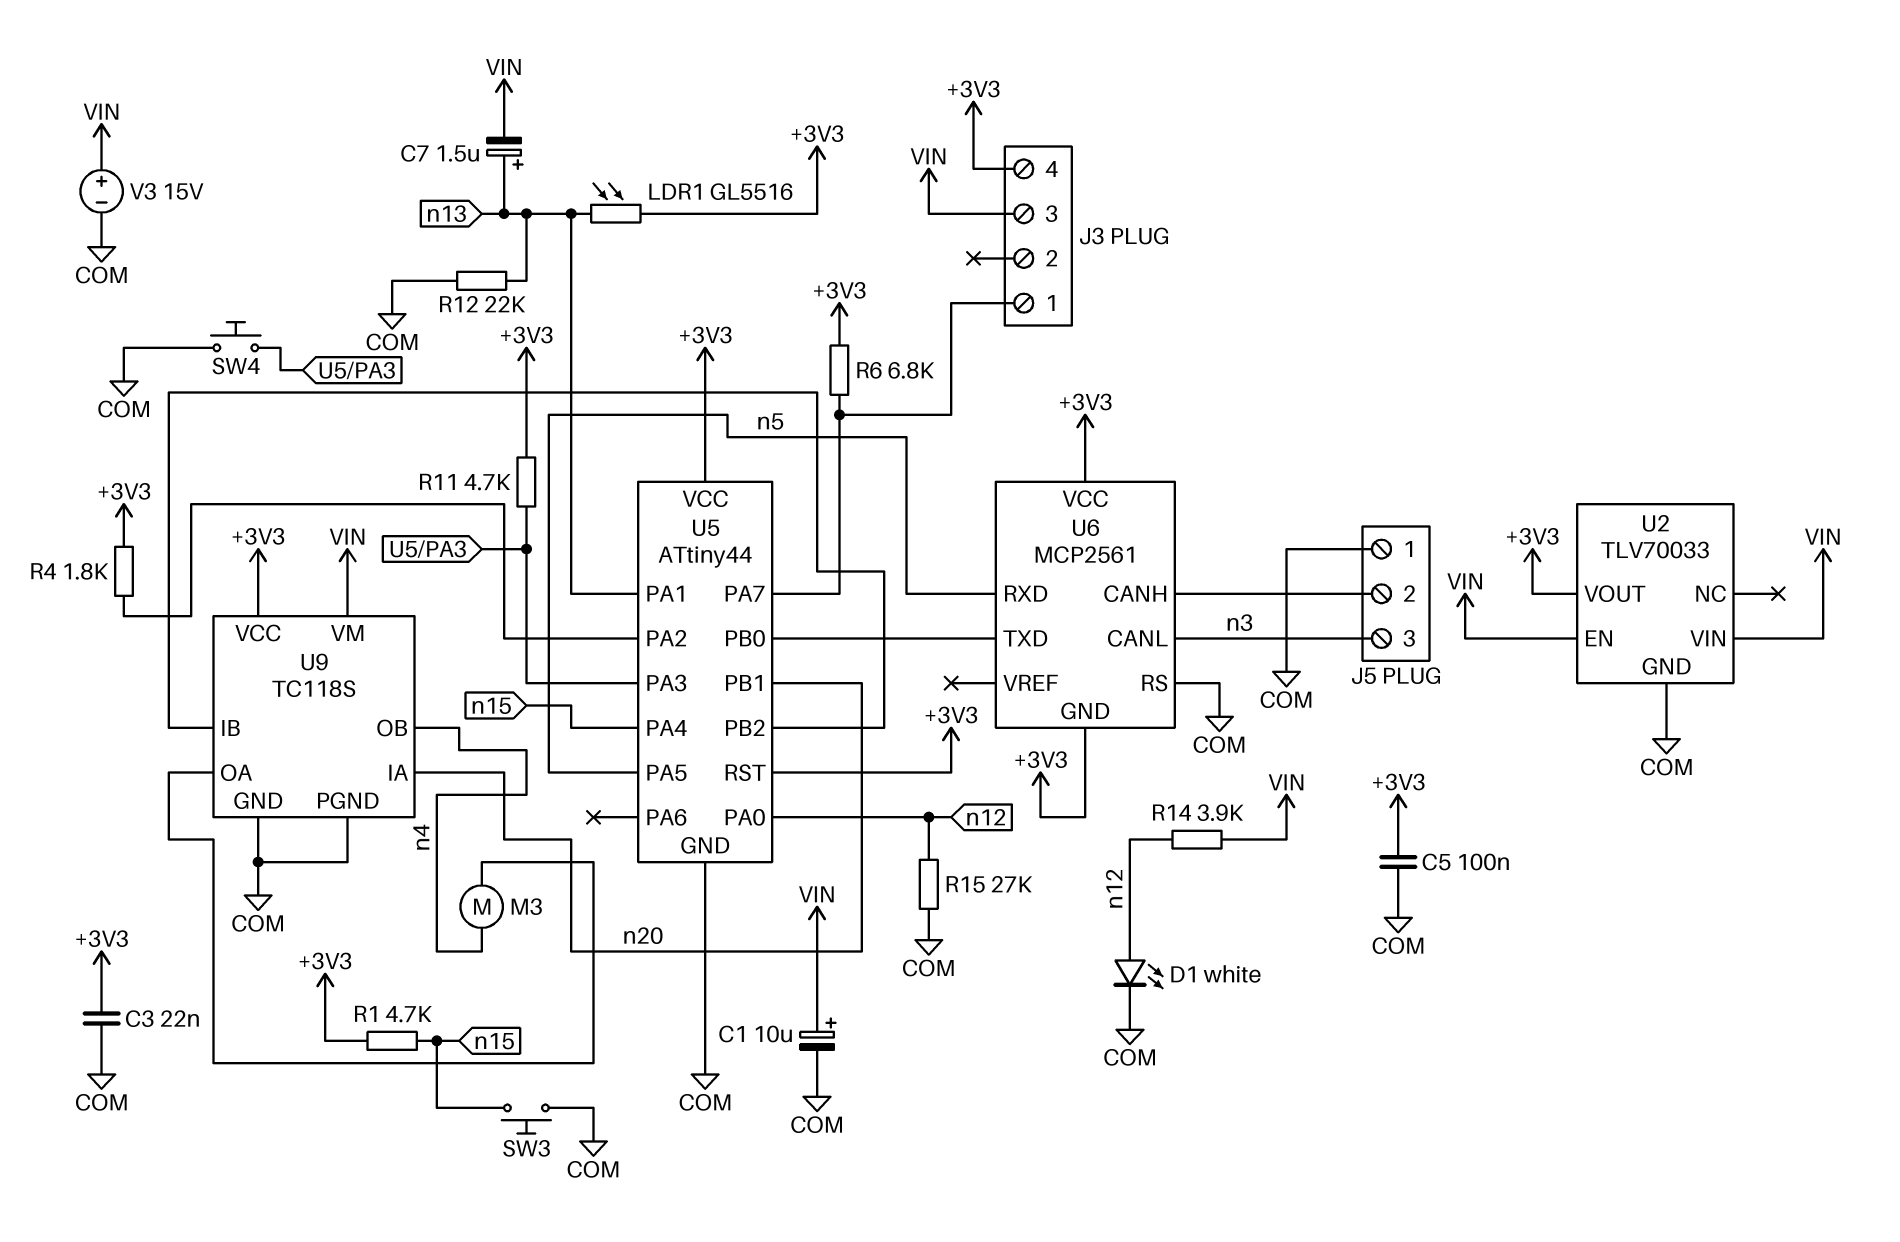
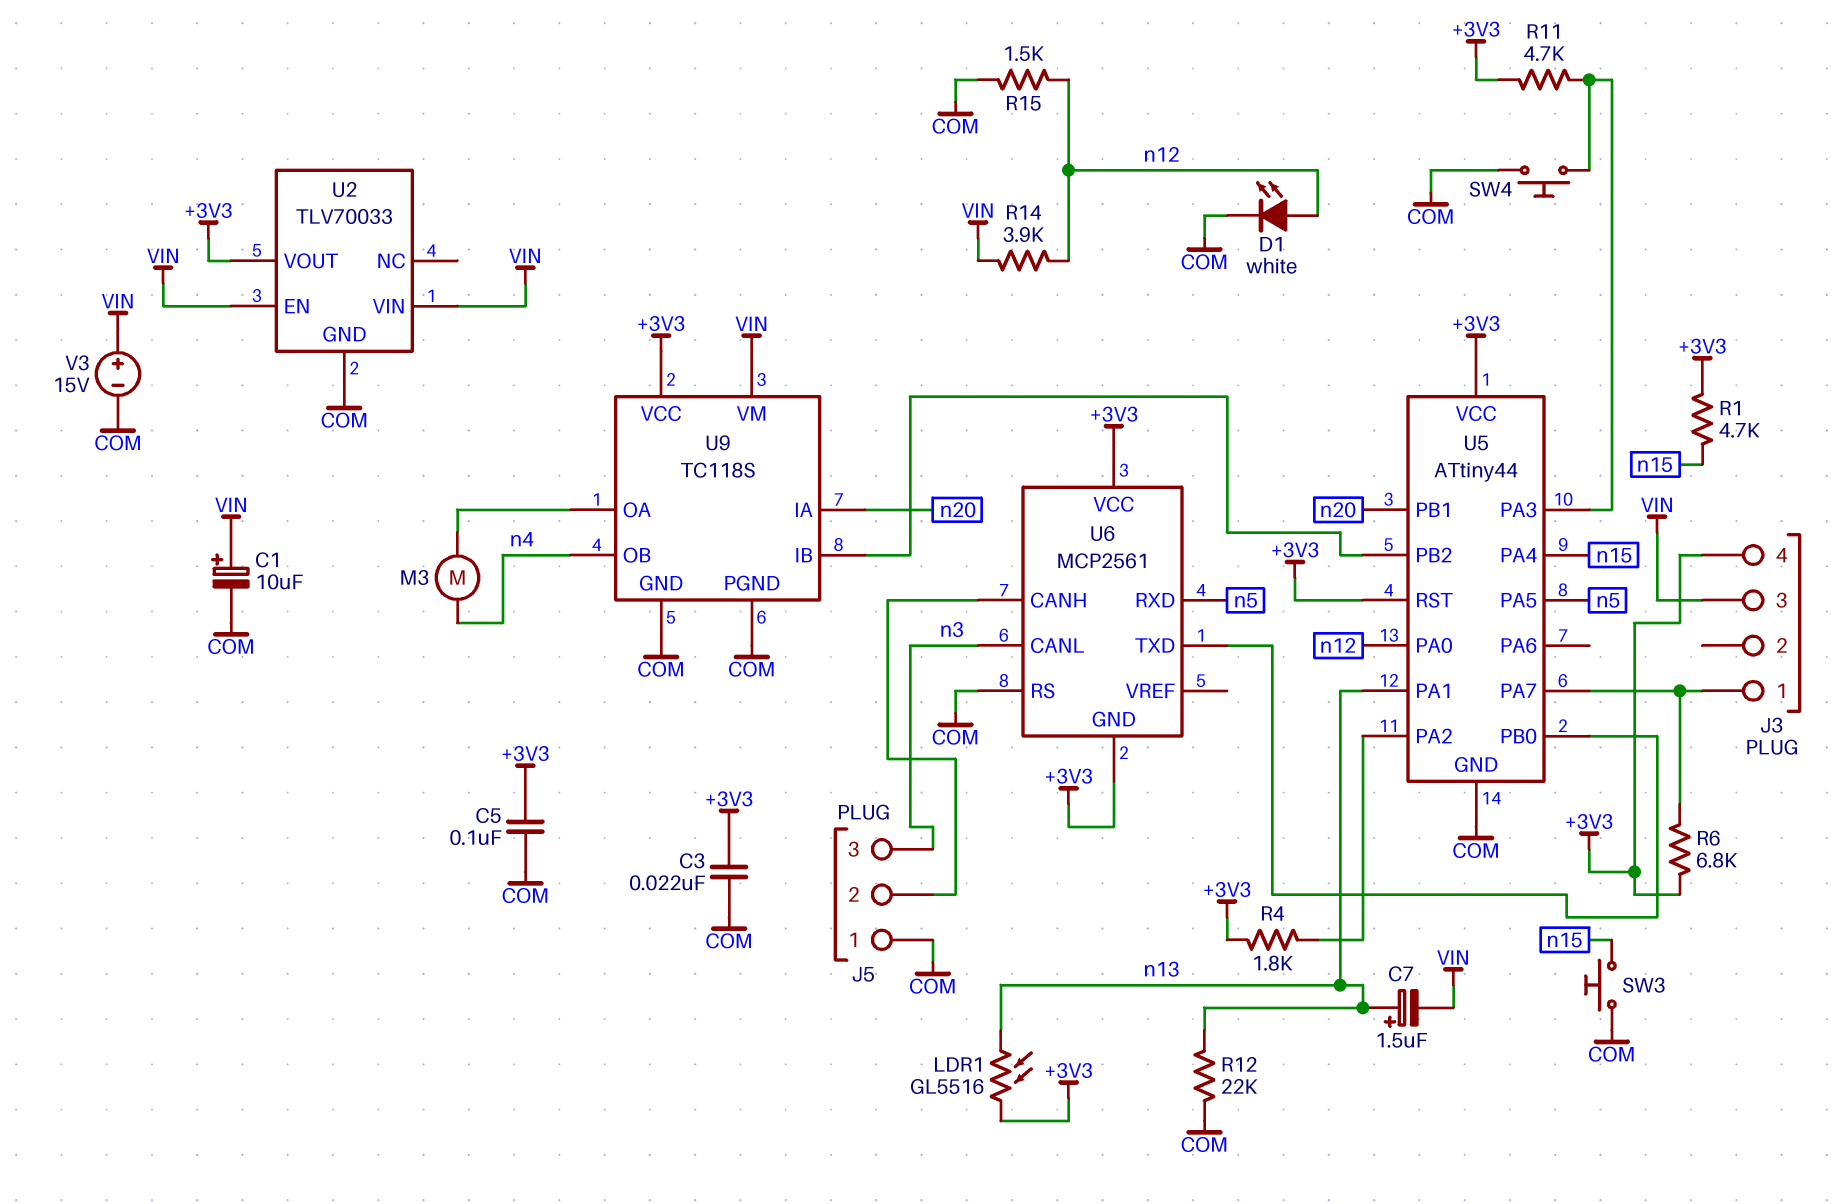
R15: 27k (COM, n12) -> 1.5k (COM, n12)

